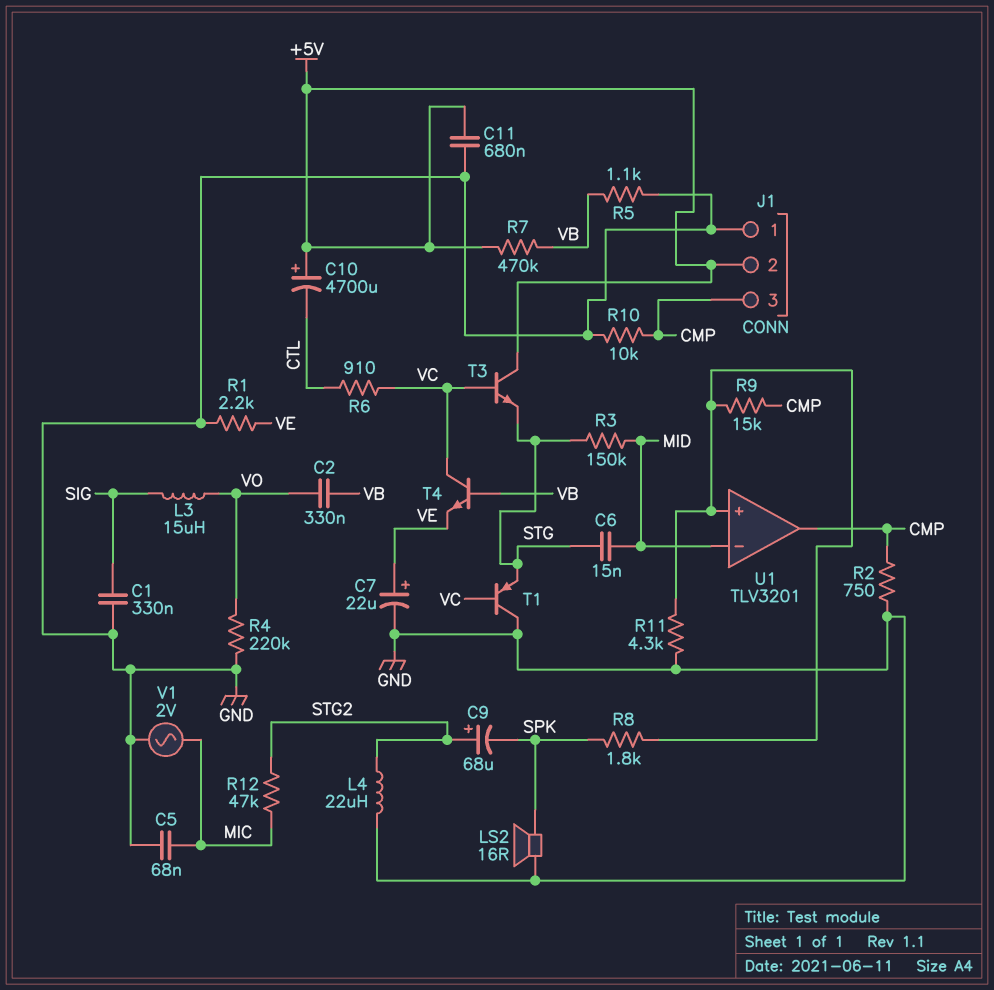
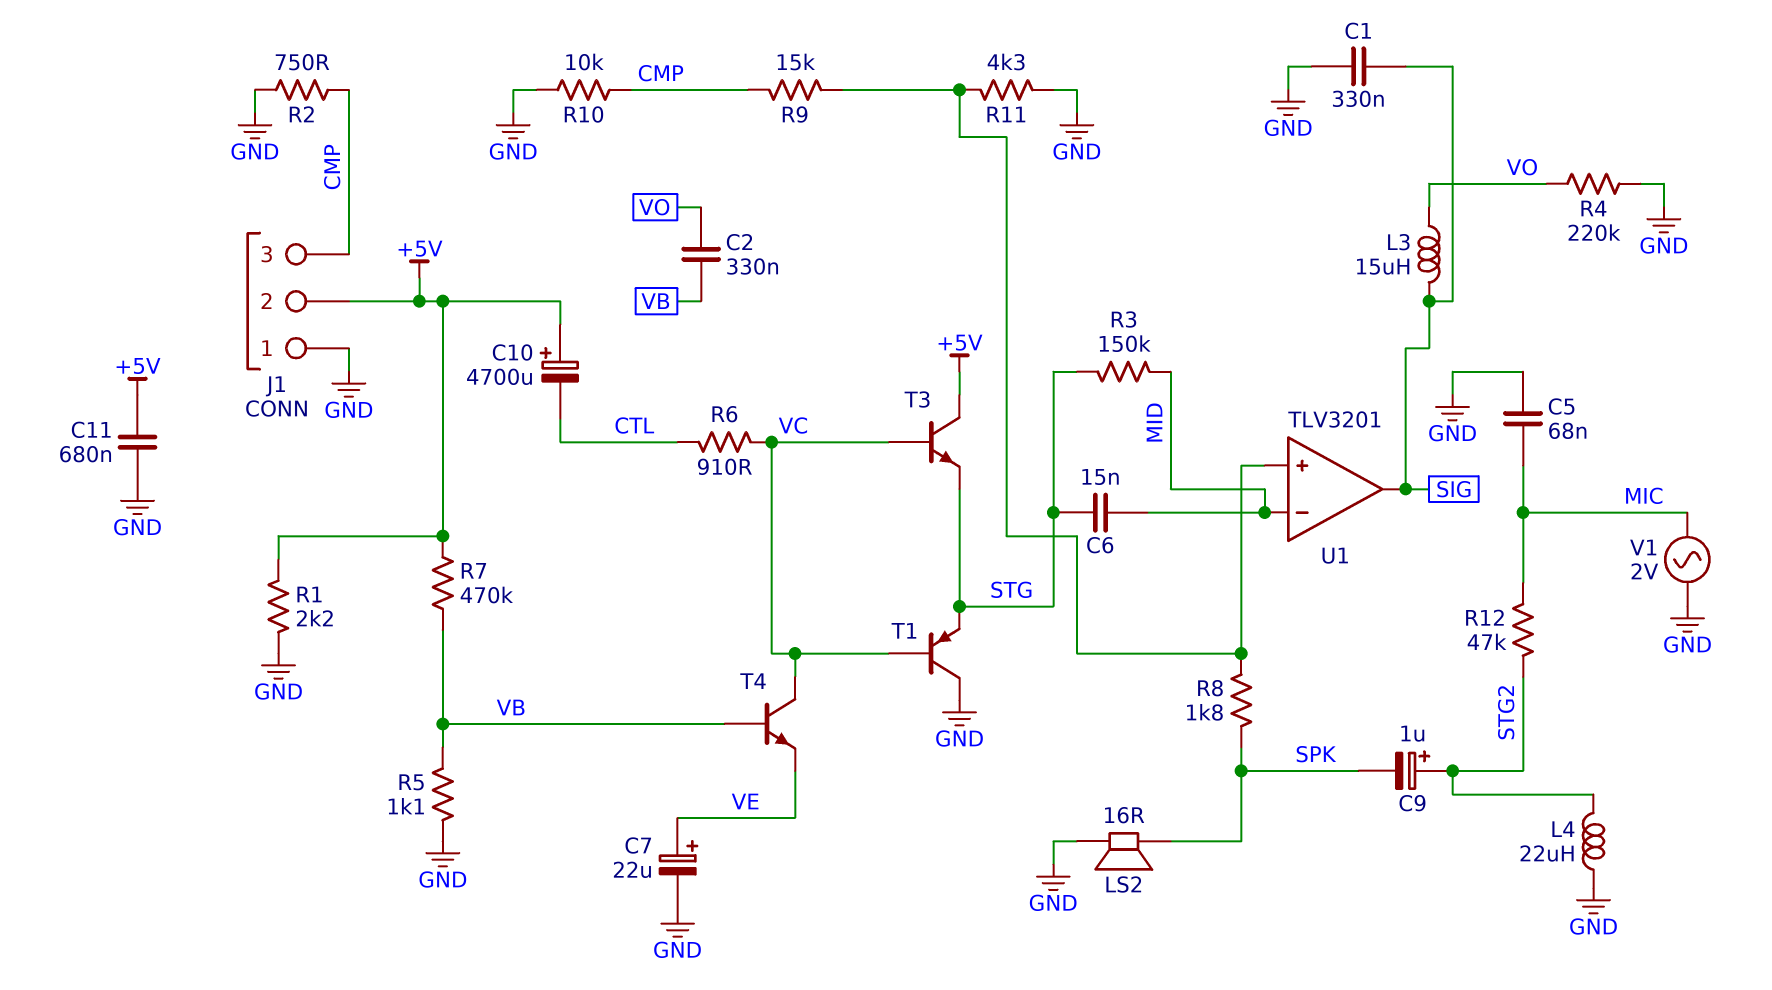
C9: 68uF (plus STG2, minus SPK) -> 1uF (plus STG2, minus SPK)
R1: 2.2k (GND, VE) -> 2.2k (+5V, GND)
U1 pin out: CMP -> SIG

